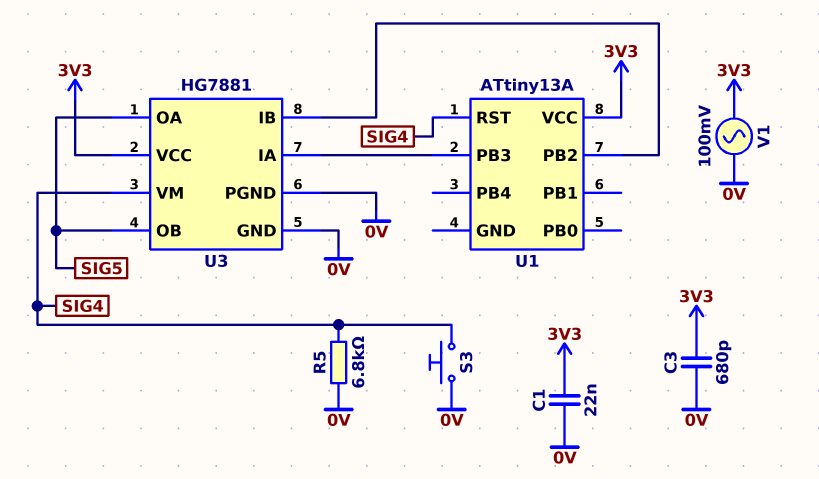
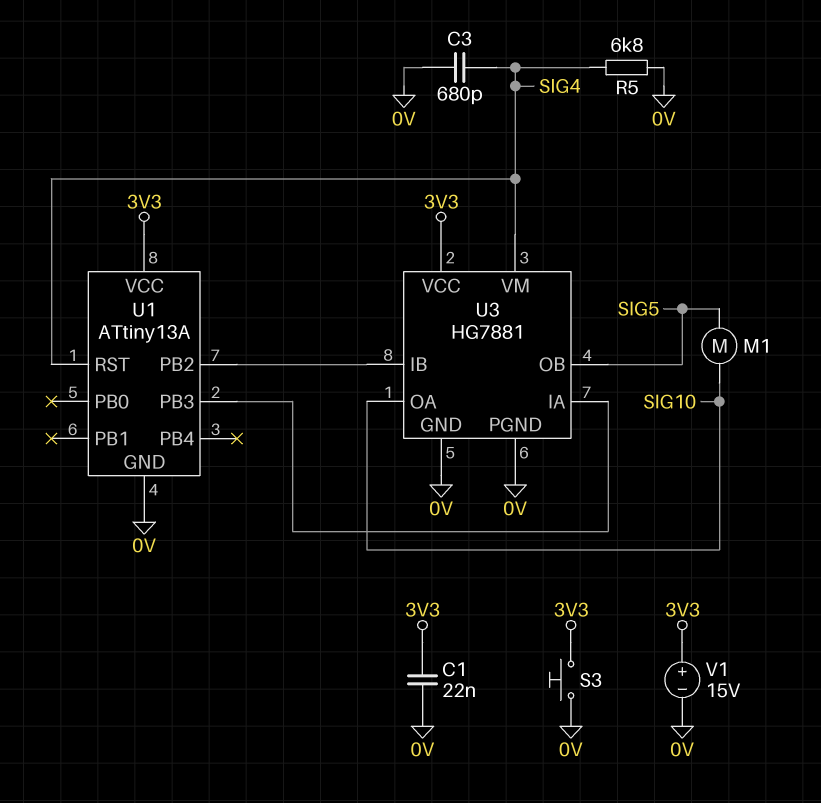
C3: 680pF (0V, 3V3) -> 680pF (0V, SIG4)
M1: none -> motor (SIG5, SIG10)
S3: button (0V, SIG4) -> button (0V, 3V3)
U1 pin GND: none -> 0V
U3 pin OA: SIG5 -> SIG10
V1: AC 100mV (0V, 3V3) -> 15V (plus 3V3, minus 0V)

